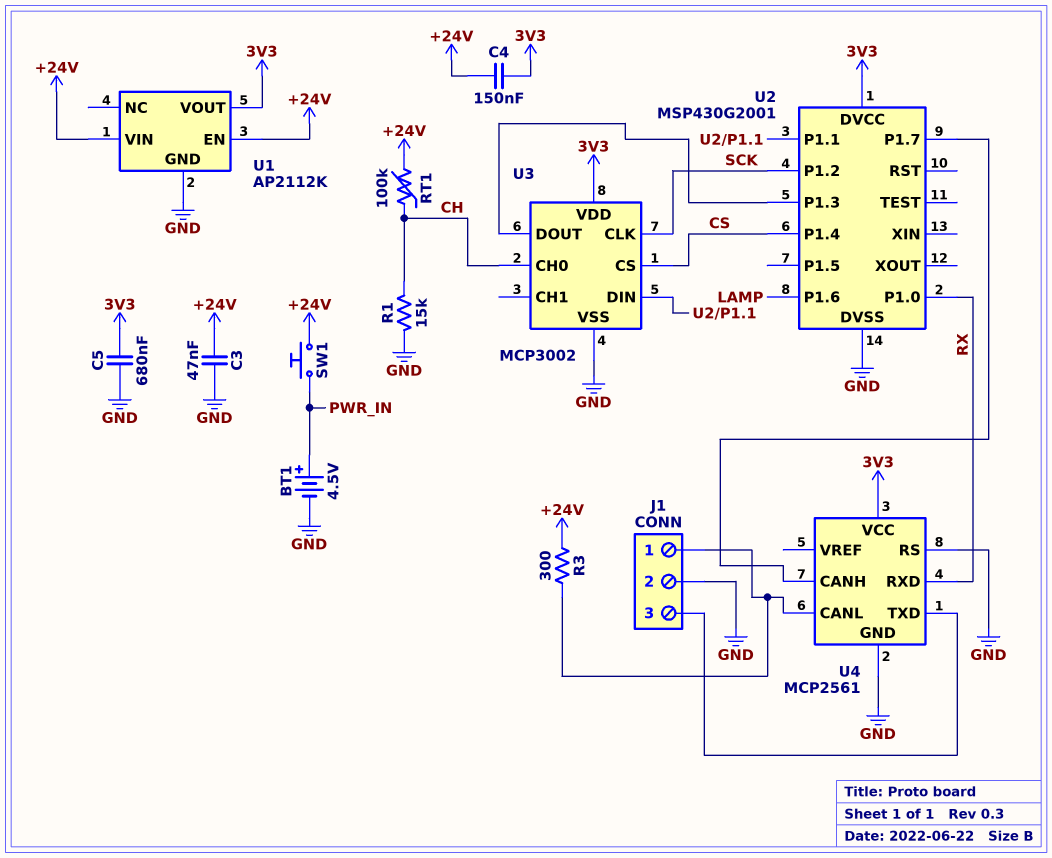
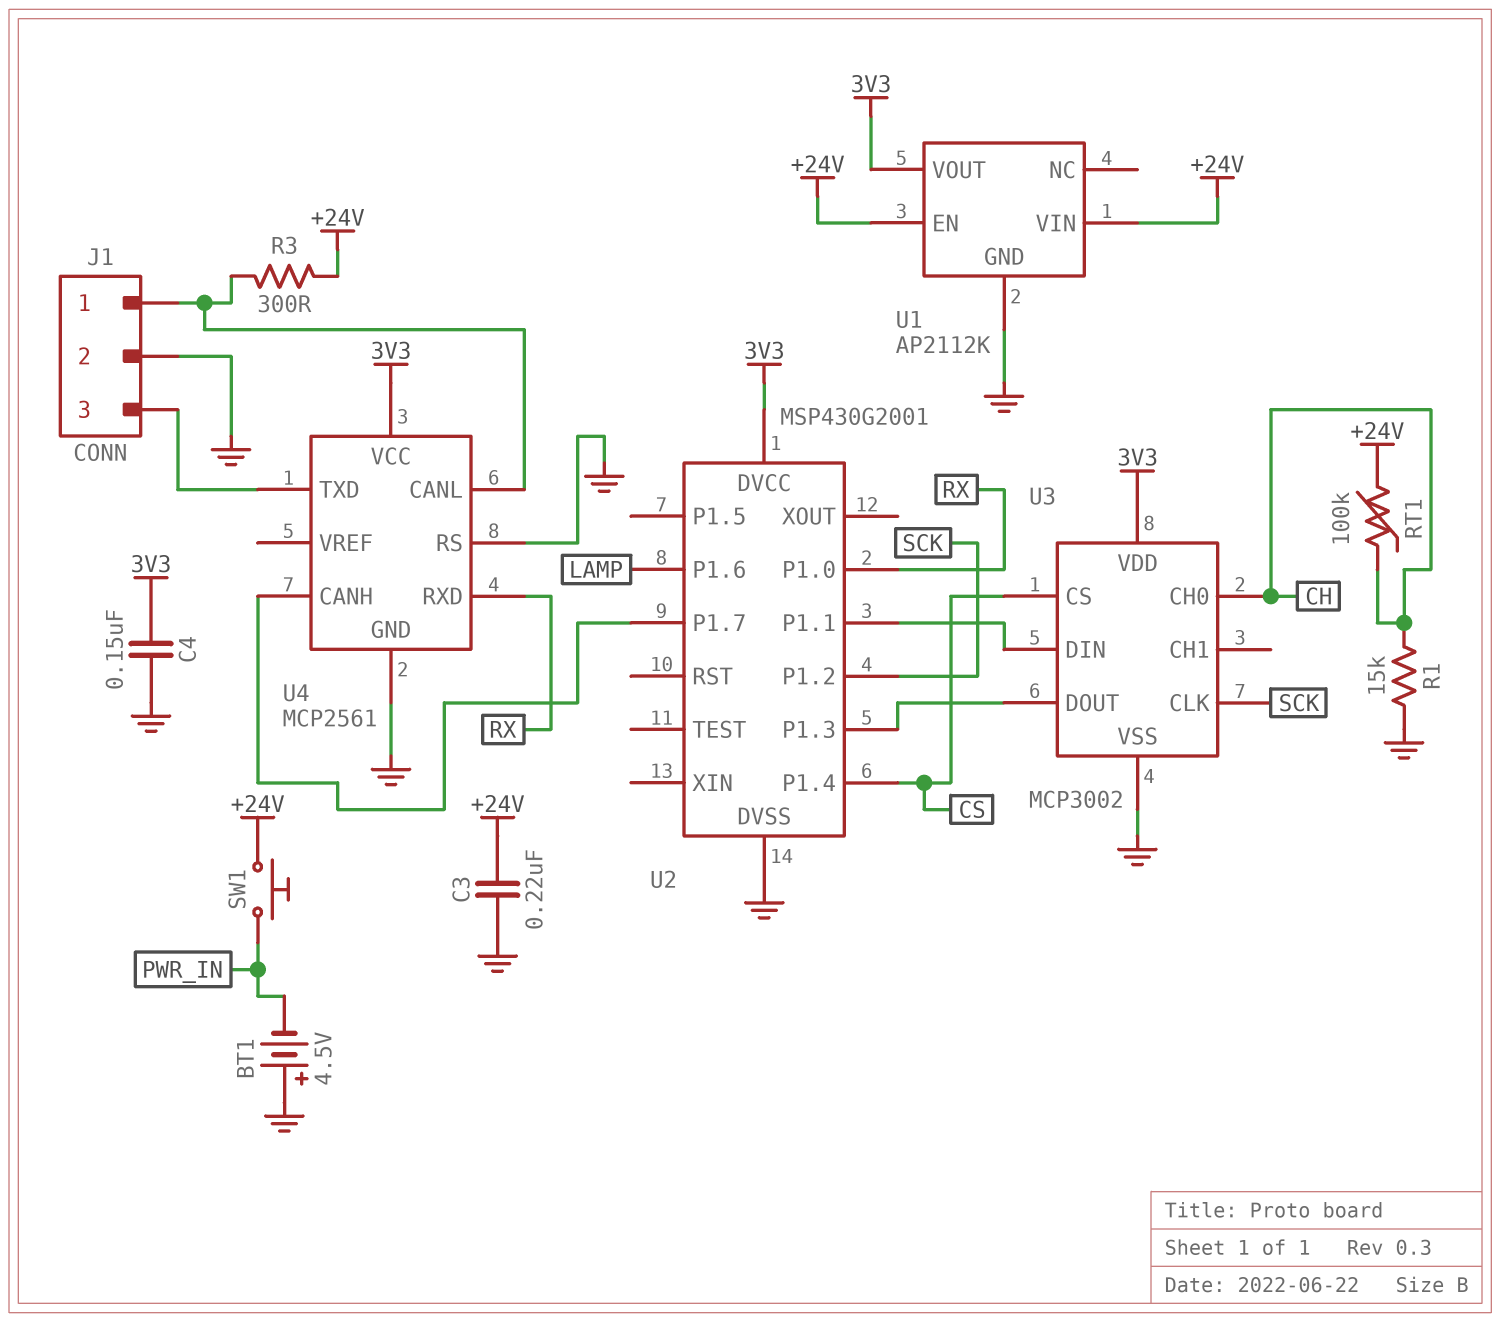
BT1: 4.5V (plus PWR_IN, minus GND) -> 4.5V (plus GND, minus PWR_IN)
C3: 47nF (+24V, GND) -> 220nF (+24V, GND)
C4: 150nF (+24V, 3V3) -> 150nF (3V3, GND)
C5: 680nF (3V3, GND) -> none

